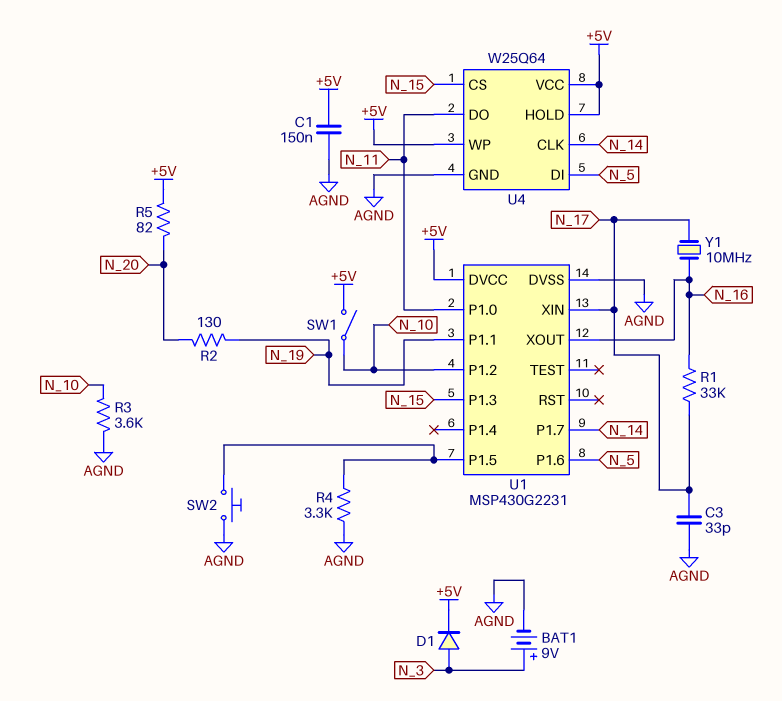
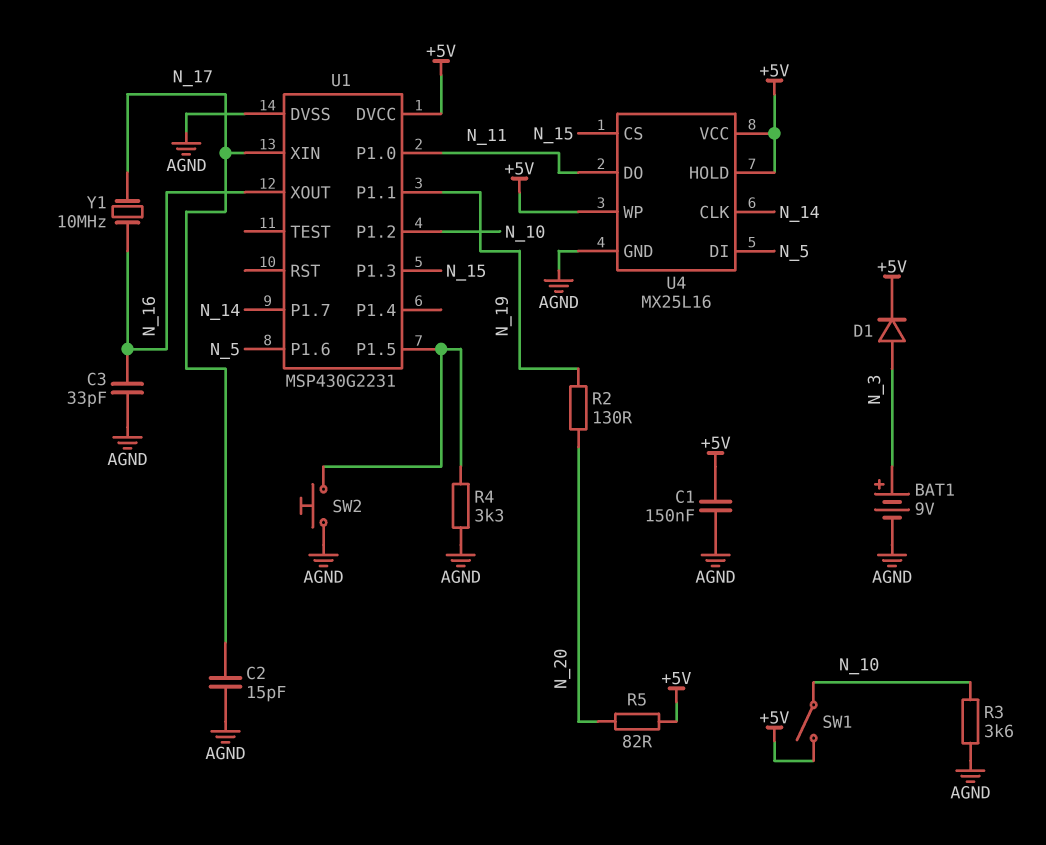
C2: none -> 15pF (AGND, N_17)
C3: 33pF (AGND, N_17) -> 33pF (AGND, N_16)
R1: 33k (N_16, N_17) -> none
U4: W25Q64 -> MX25L16

